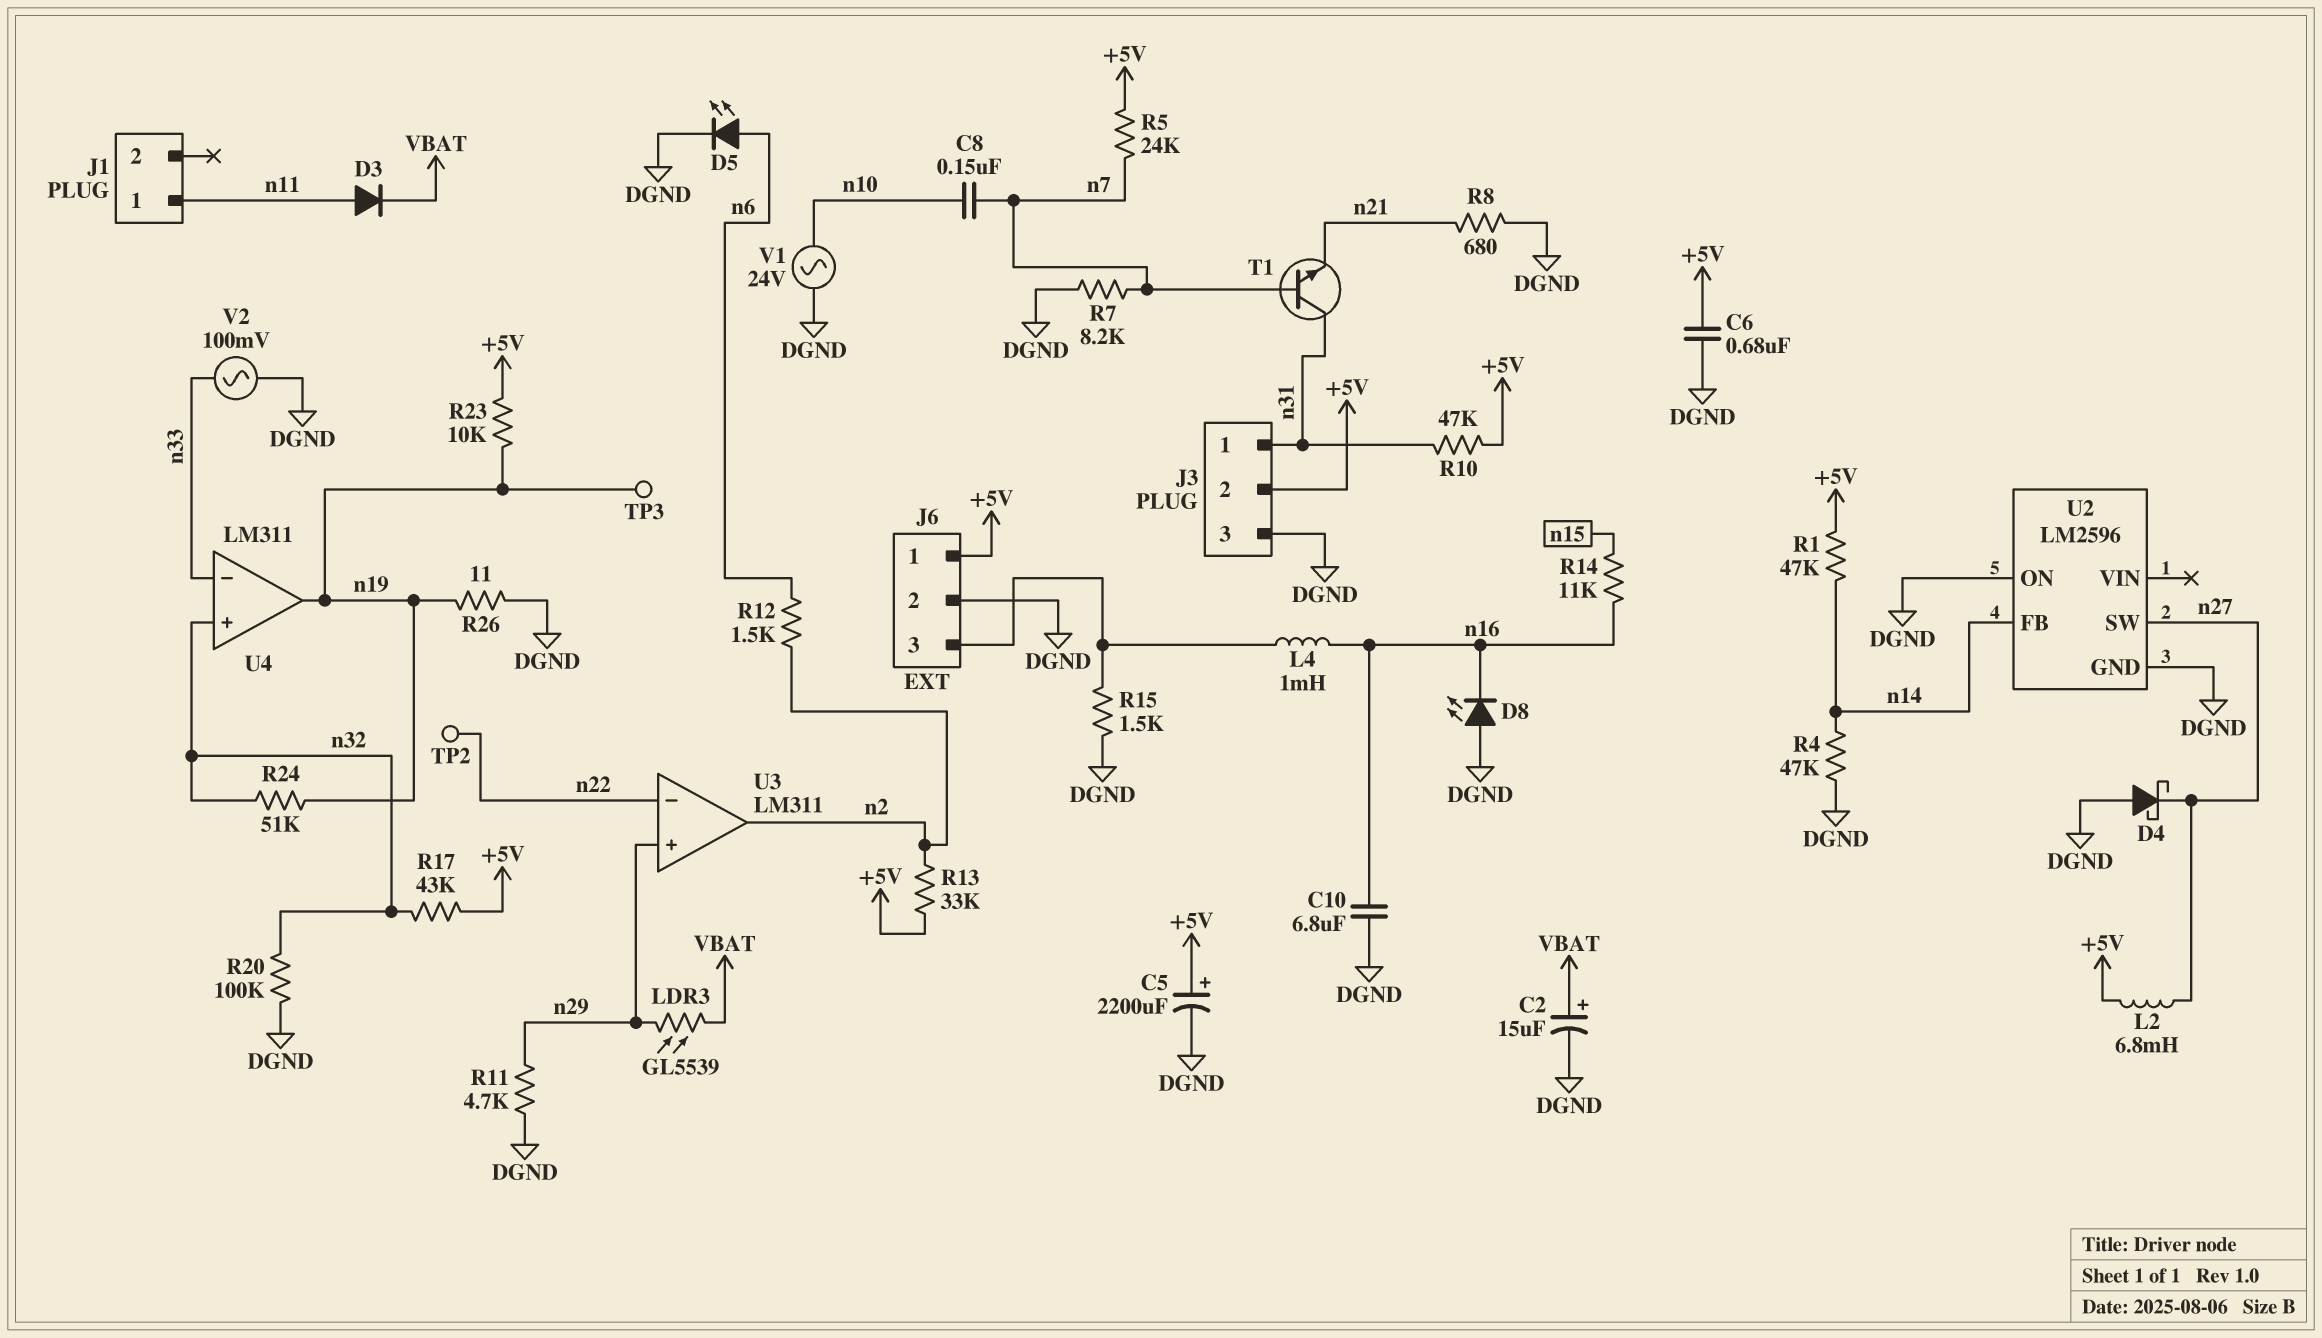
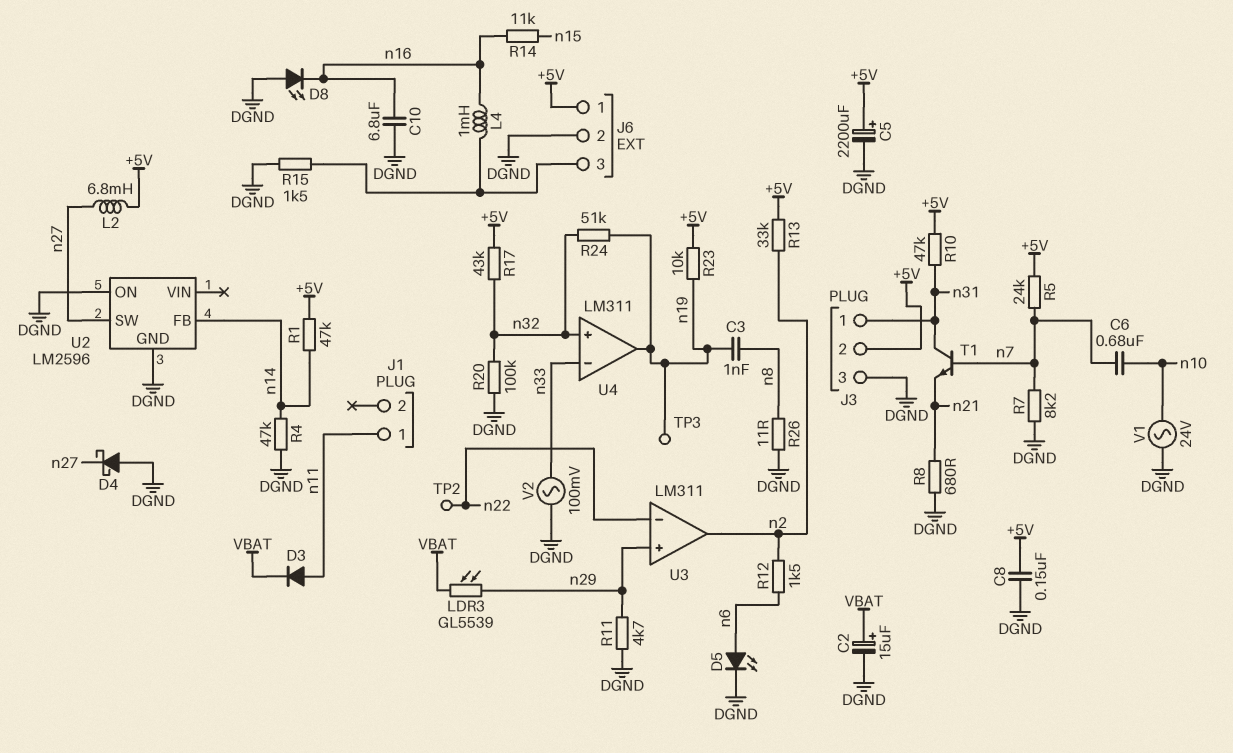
C3: none -> 1nF (n8, n19)
C6: 680nF (+5V, DGND) -> 680nF (n7, n10)
C8: 150nF (n7, n10) -> 150nF (+5V, DGND)
R26: 11 (DGND, n19) -> 11 (DGND, n8)

